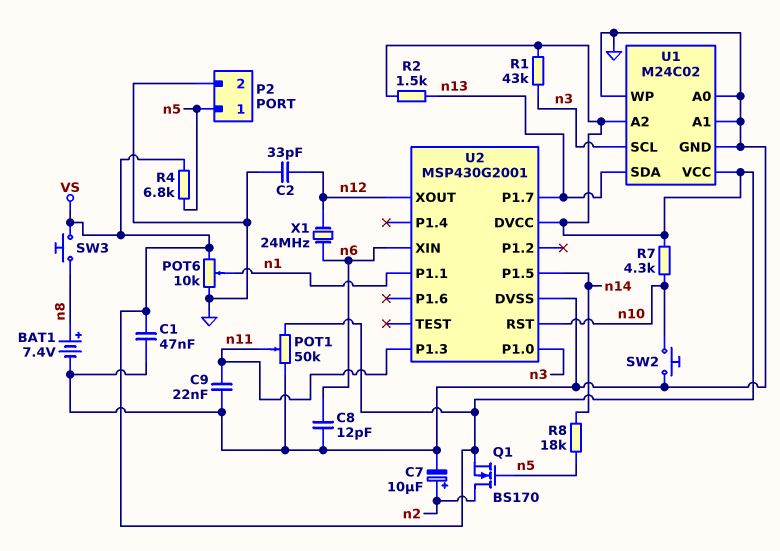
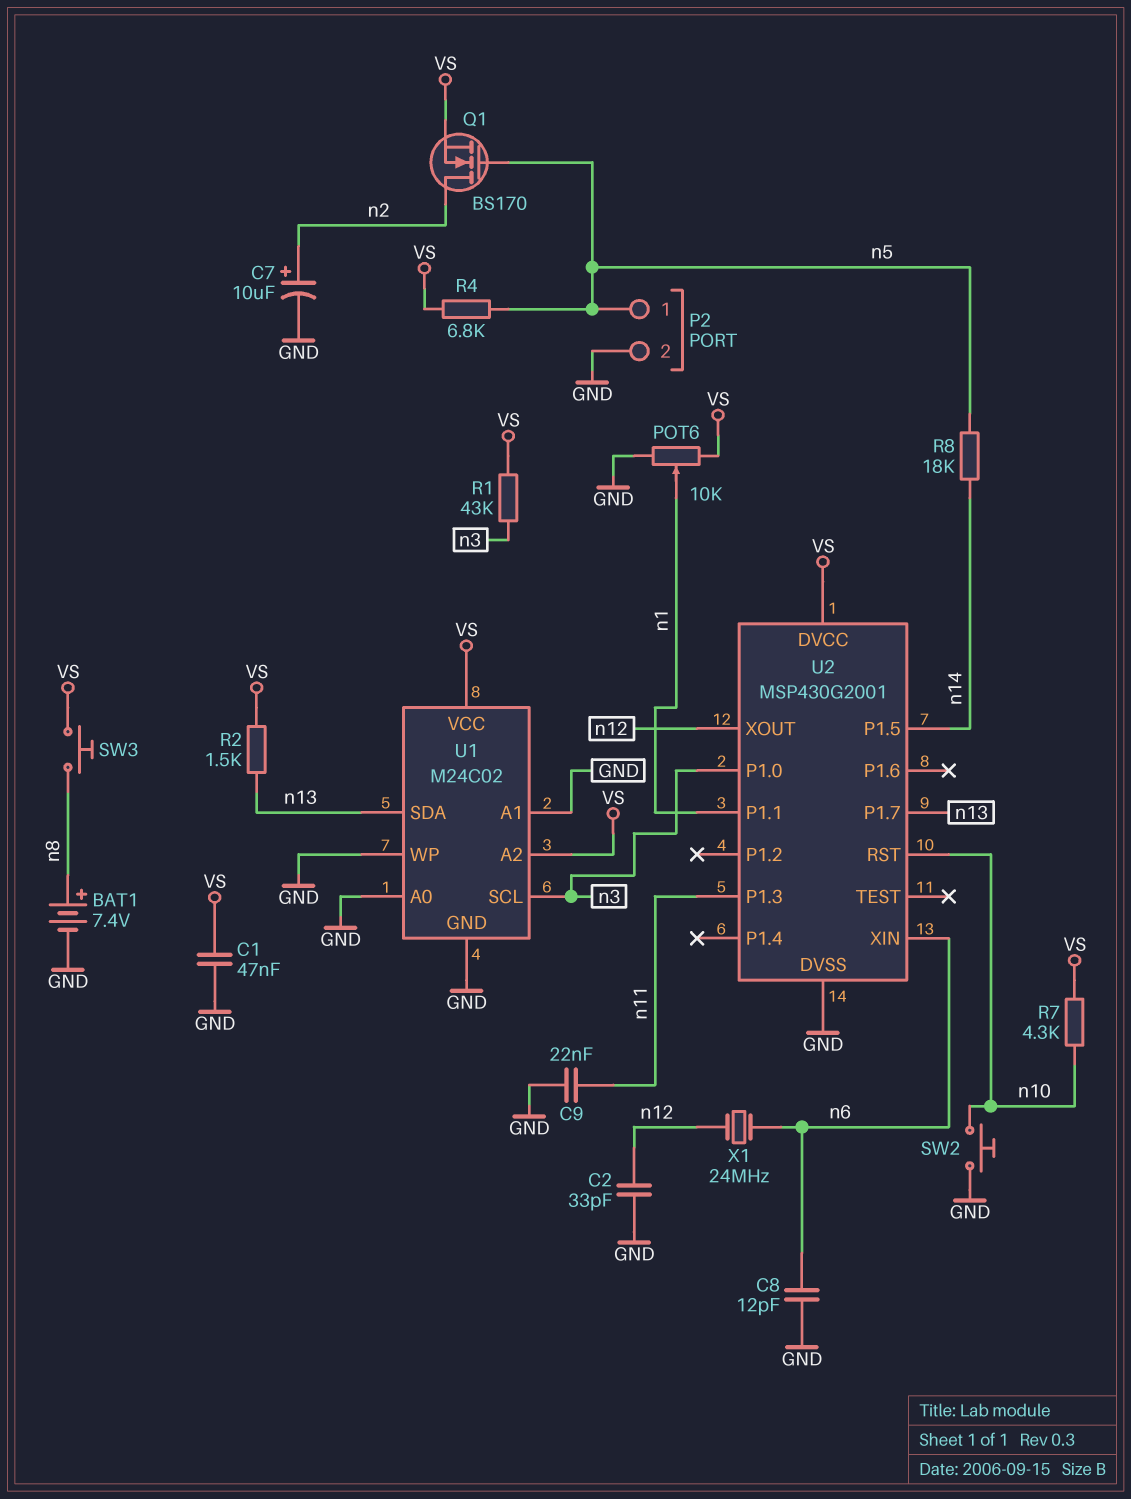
POT1: 50k (GND, VS, wiper n11) -> none

